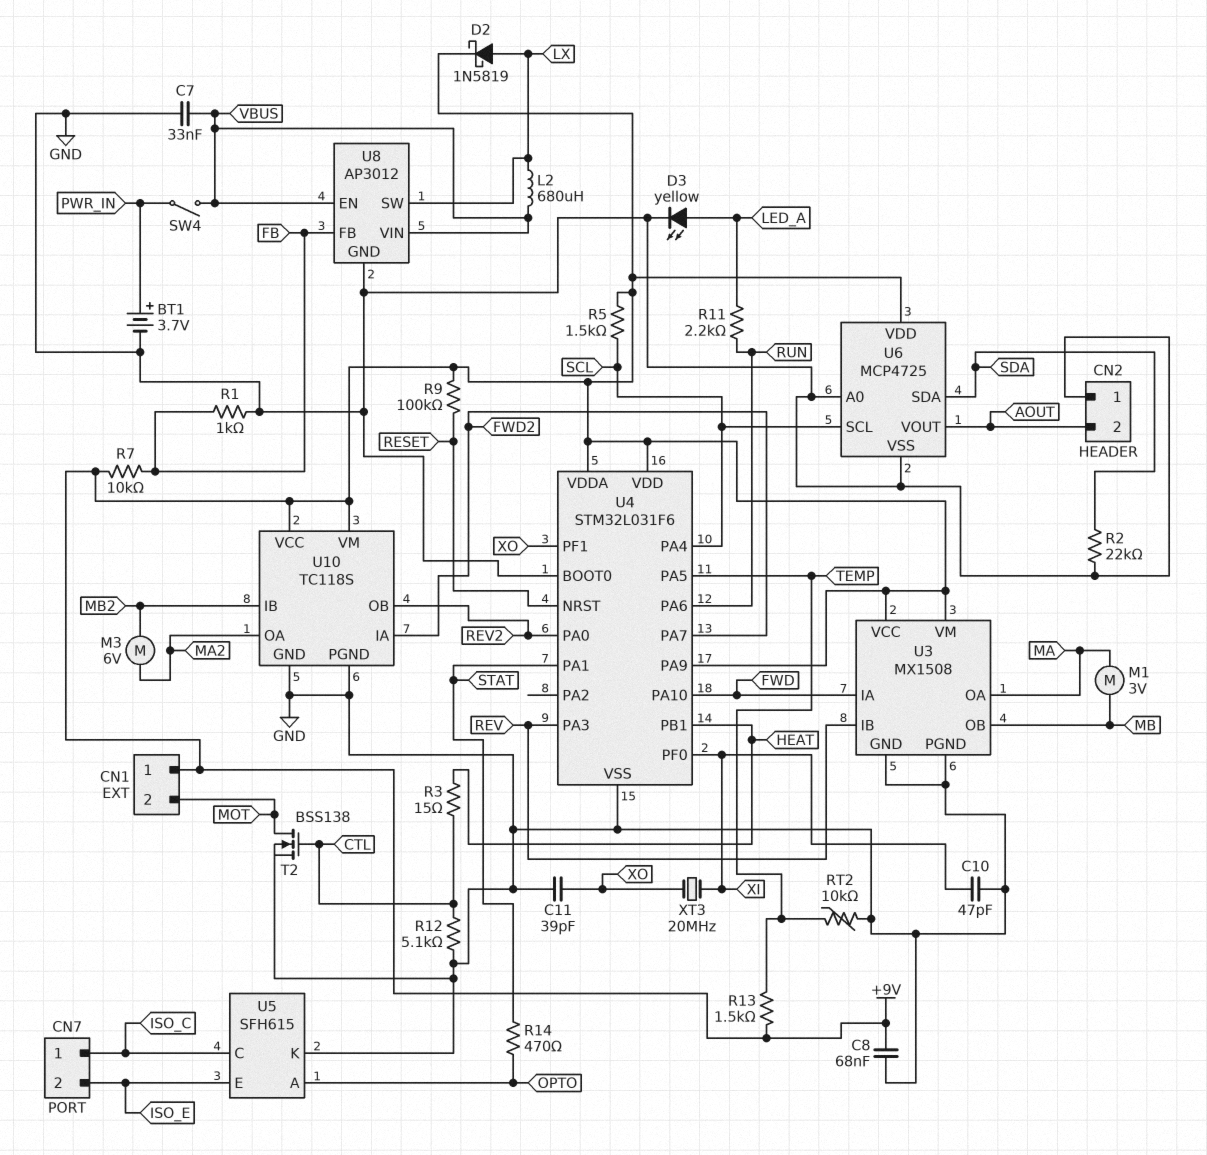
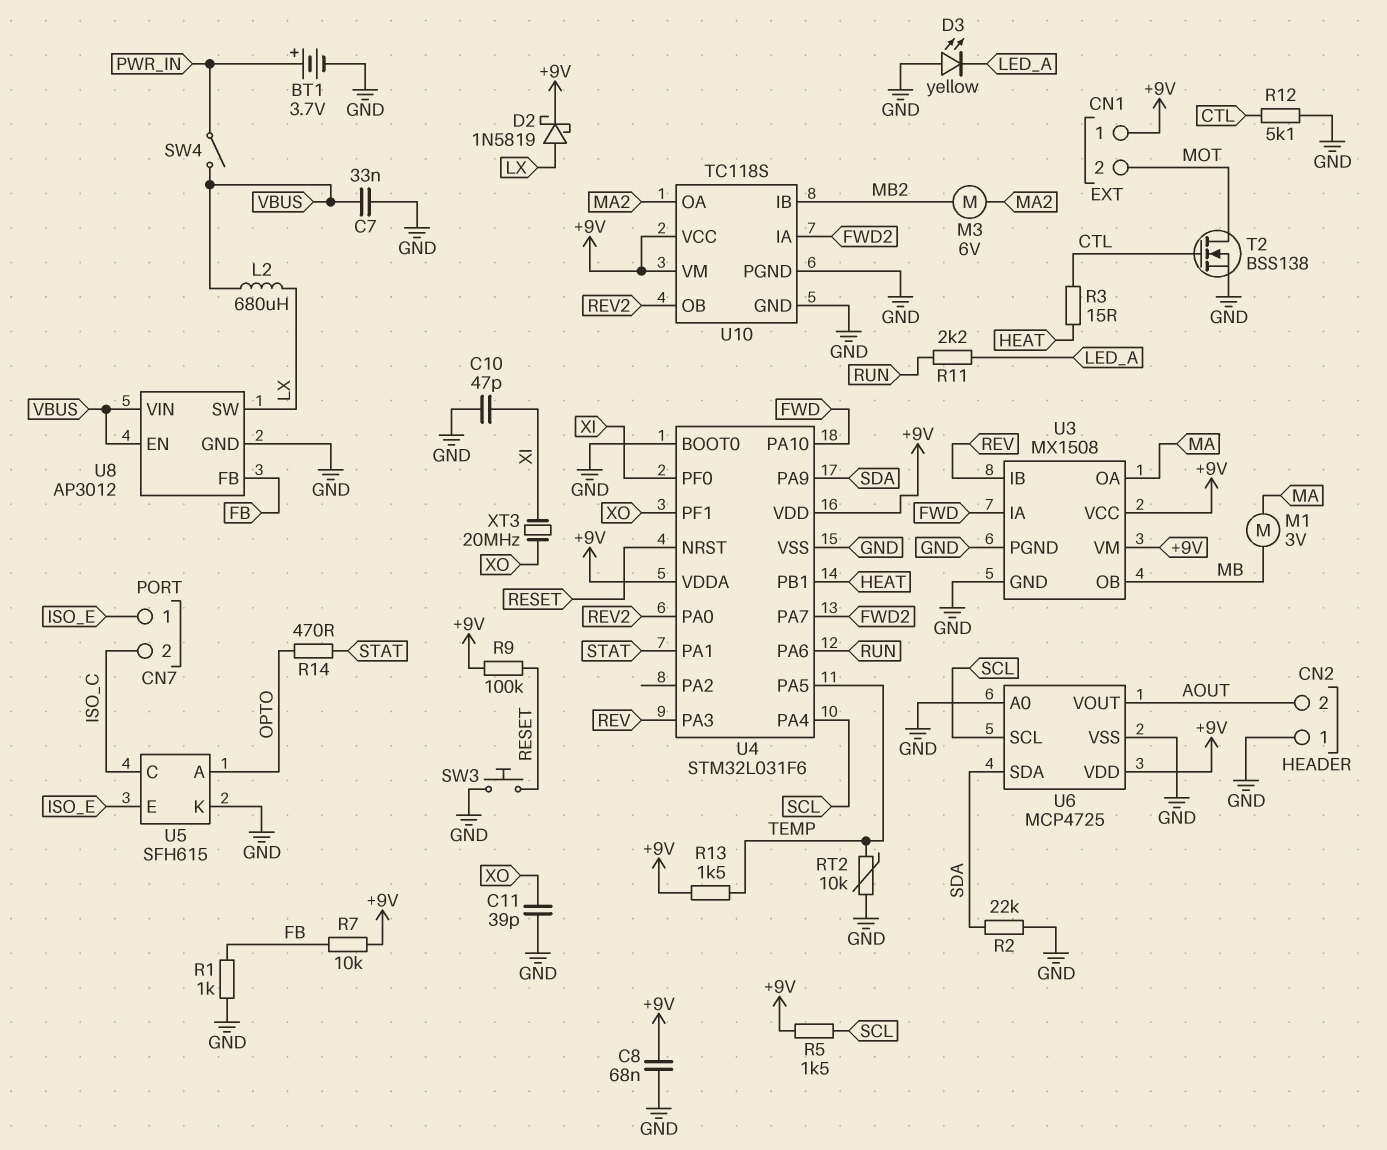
CN7 pin 1: ISO_C -> ISO_E
CN7 pin 2: ISO_E -> ISO_C
D3: LED yellow (A LED_A, K GND) -> LED yellow (A GND, K LED_A)
SW3: none -> button (GND, RESET)
U4 pin PA9: +9V -> SDA

